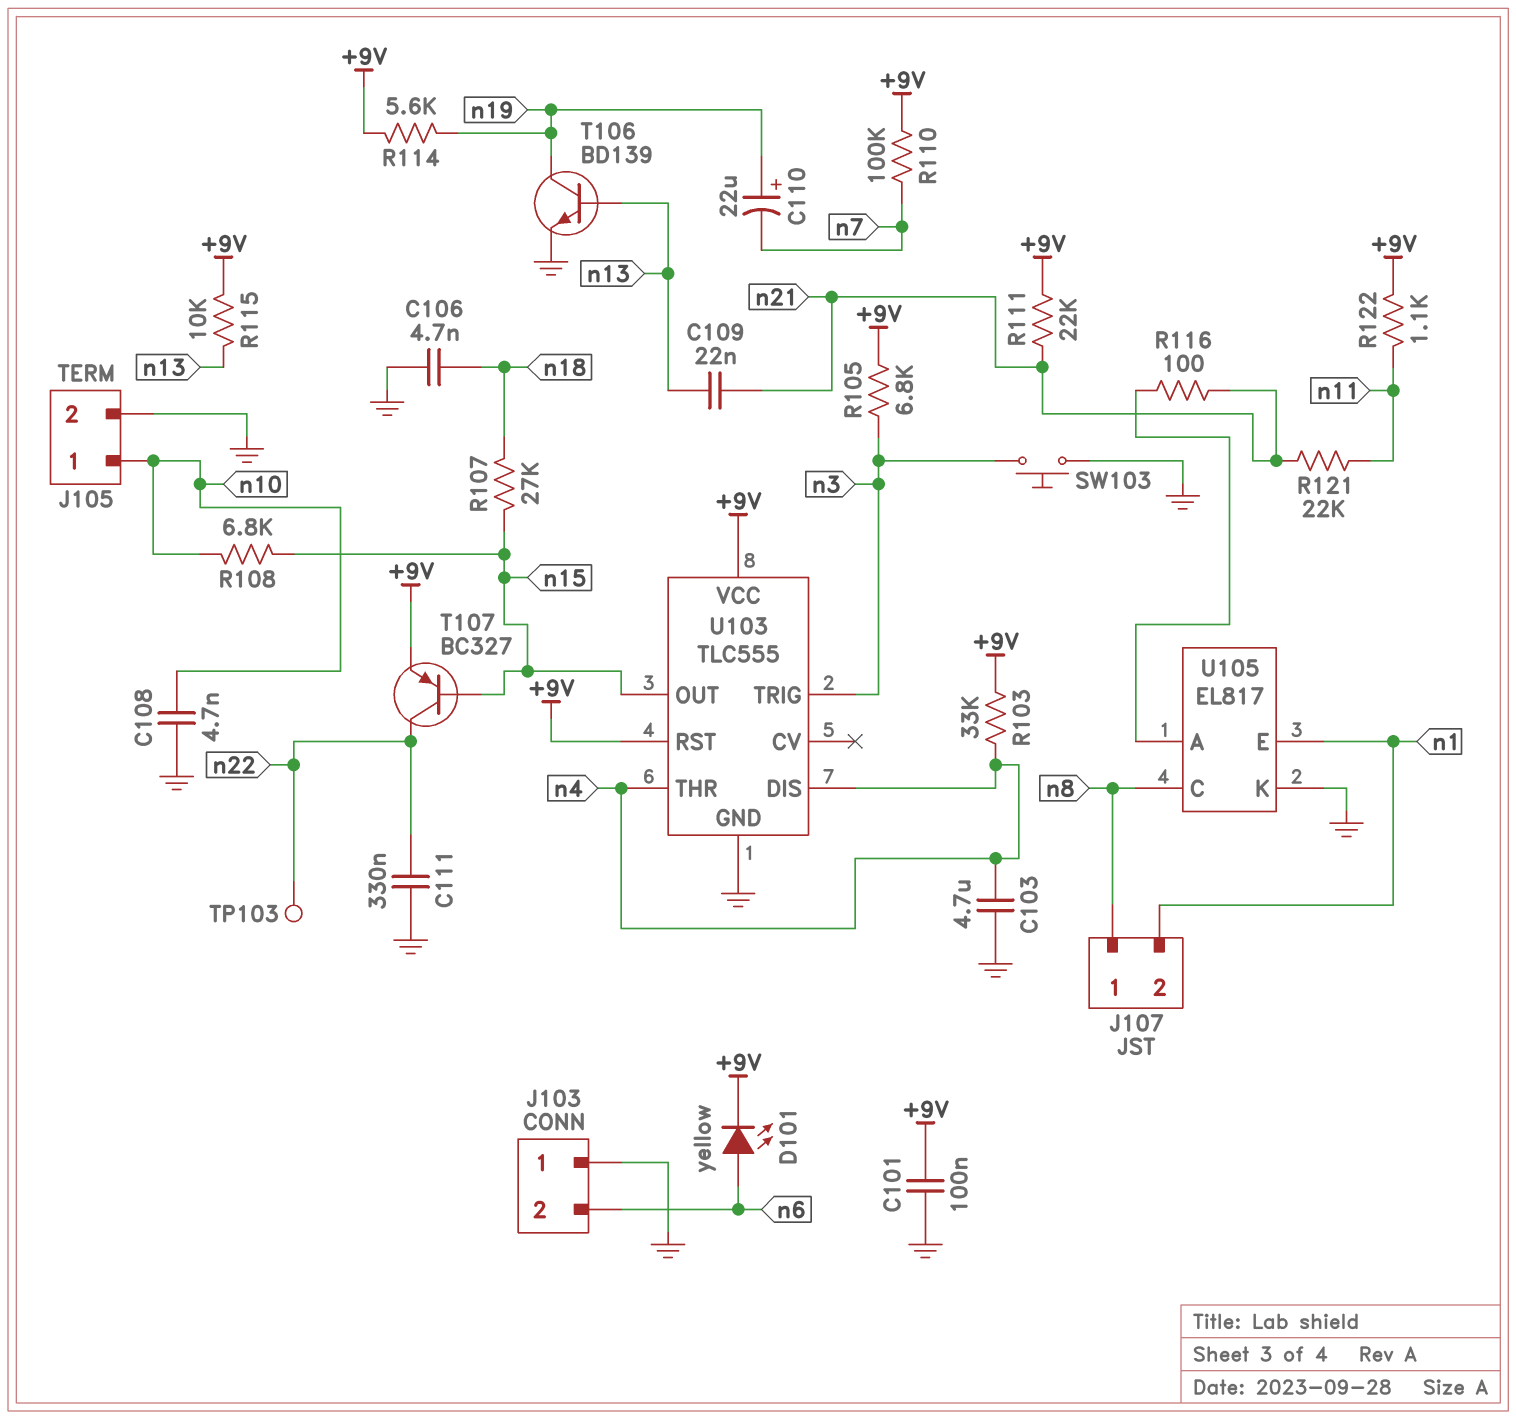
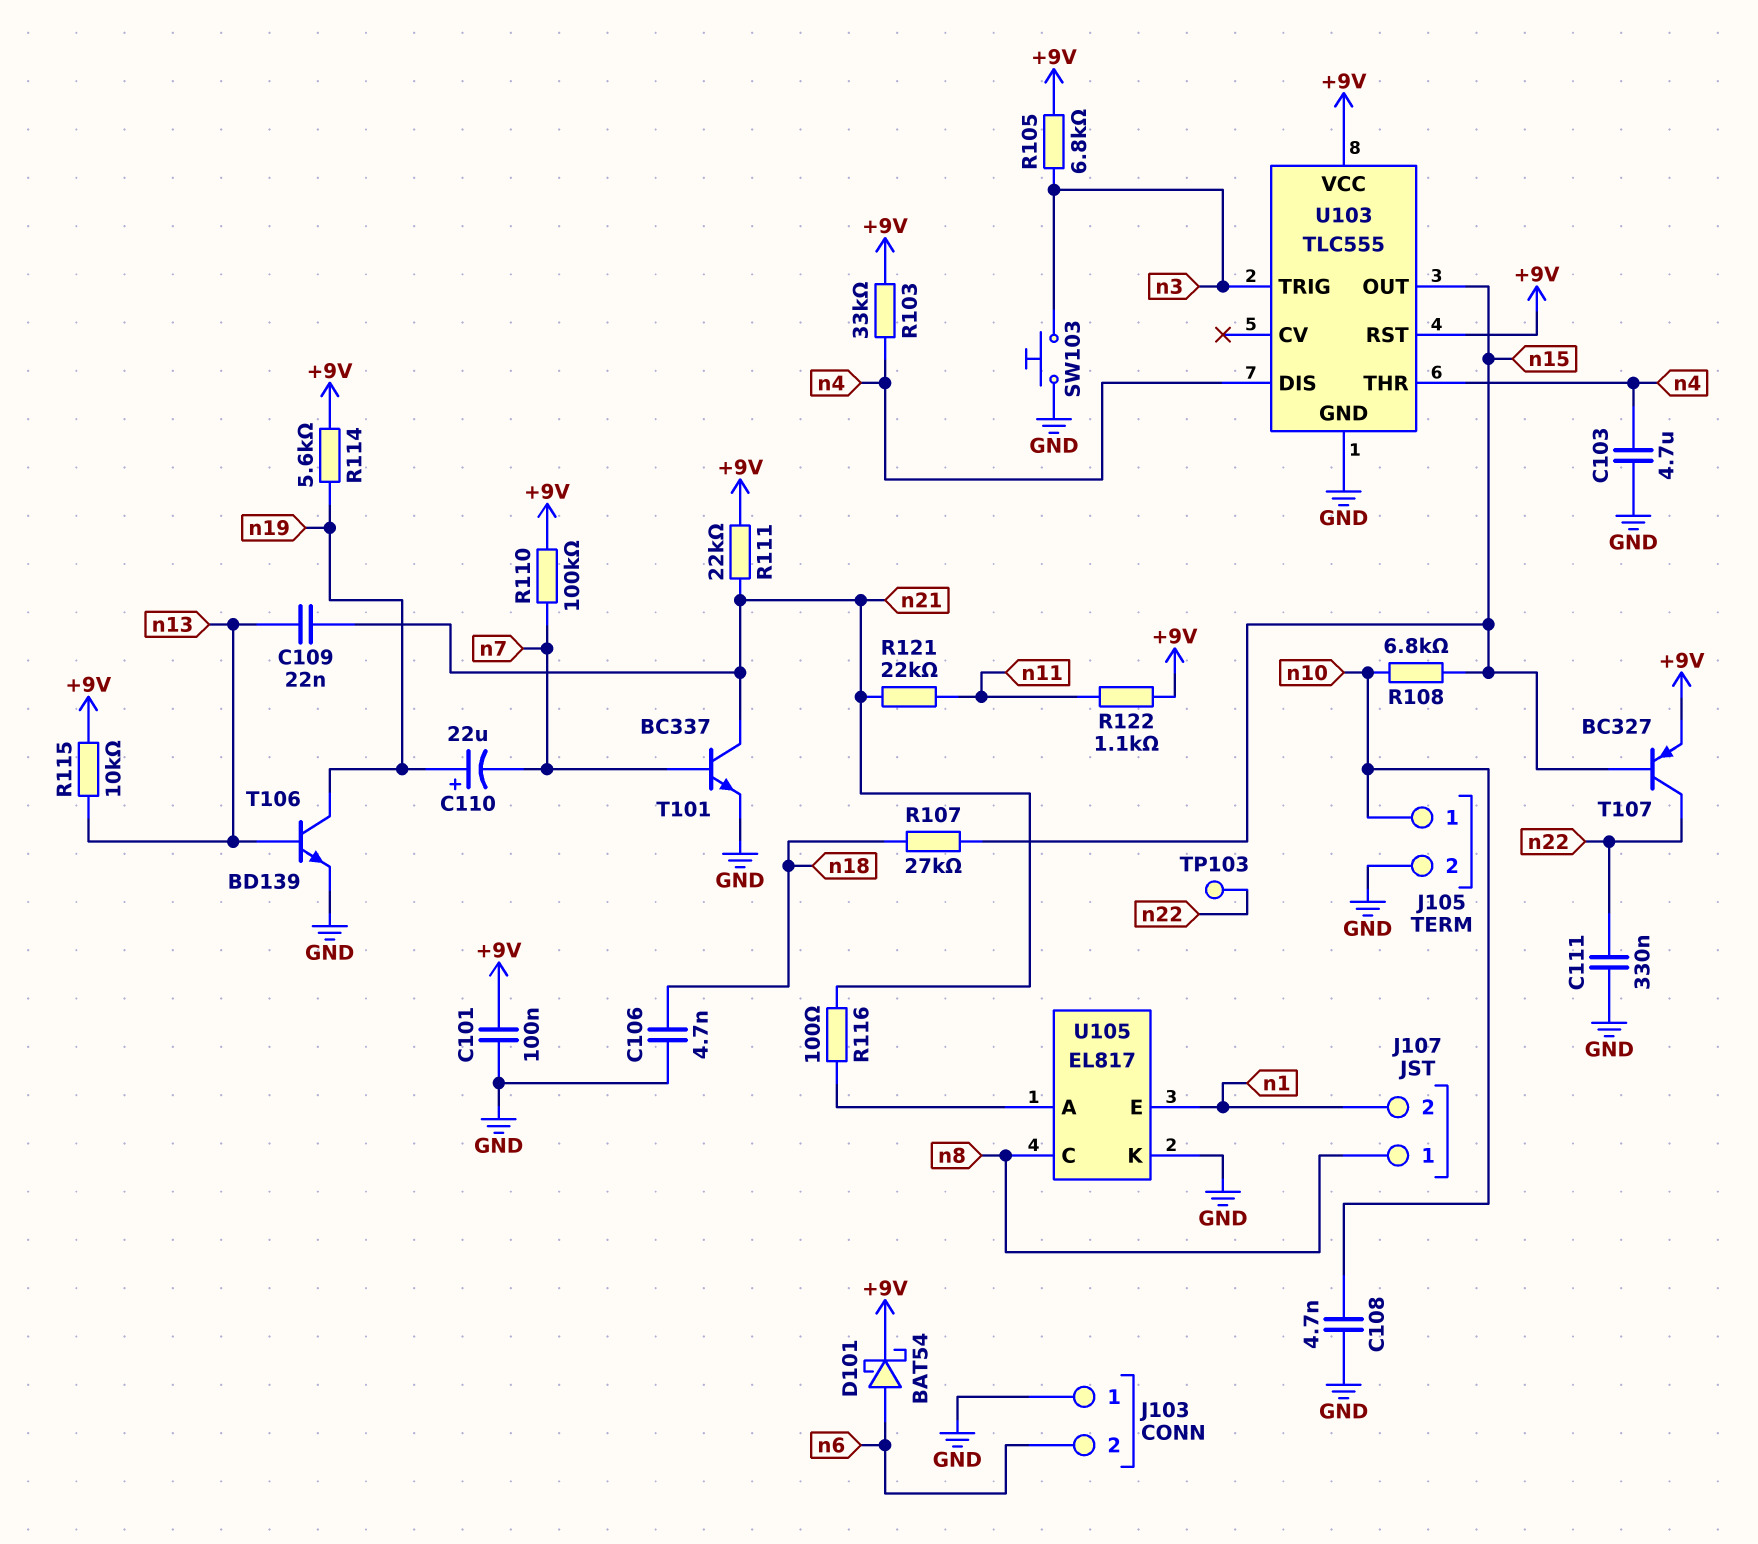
D101: LED yellow (A n6, K +9V) -> schottky BAT54 (A n6, K +9V)
T101: none -> NPN BC337 (B n7, C n21, E GND)

